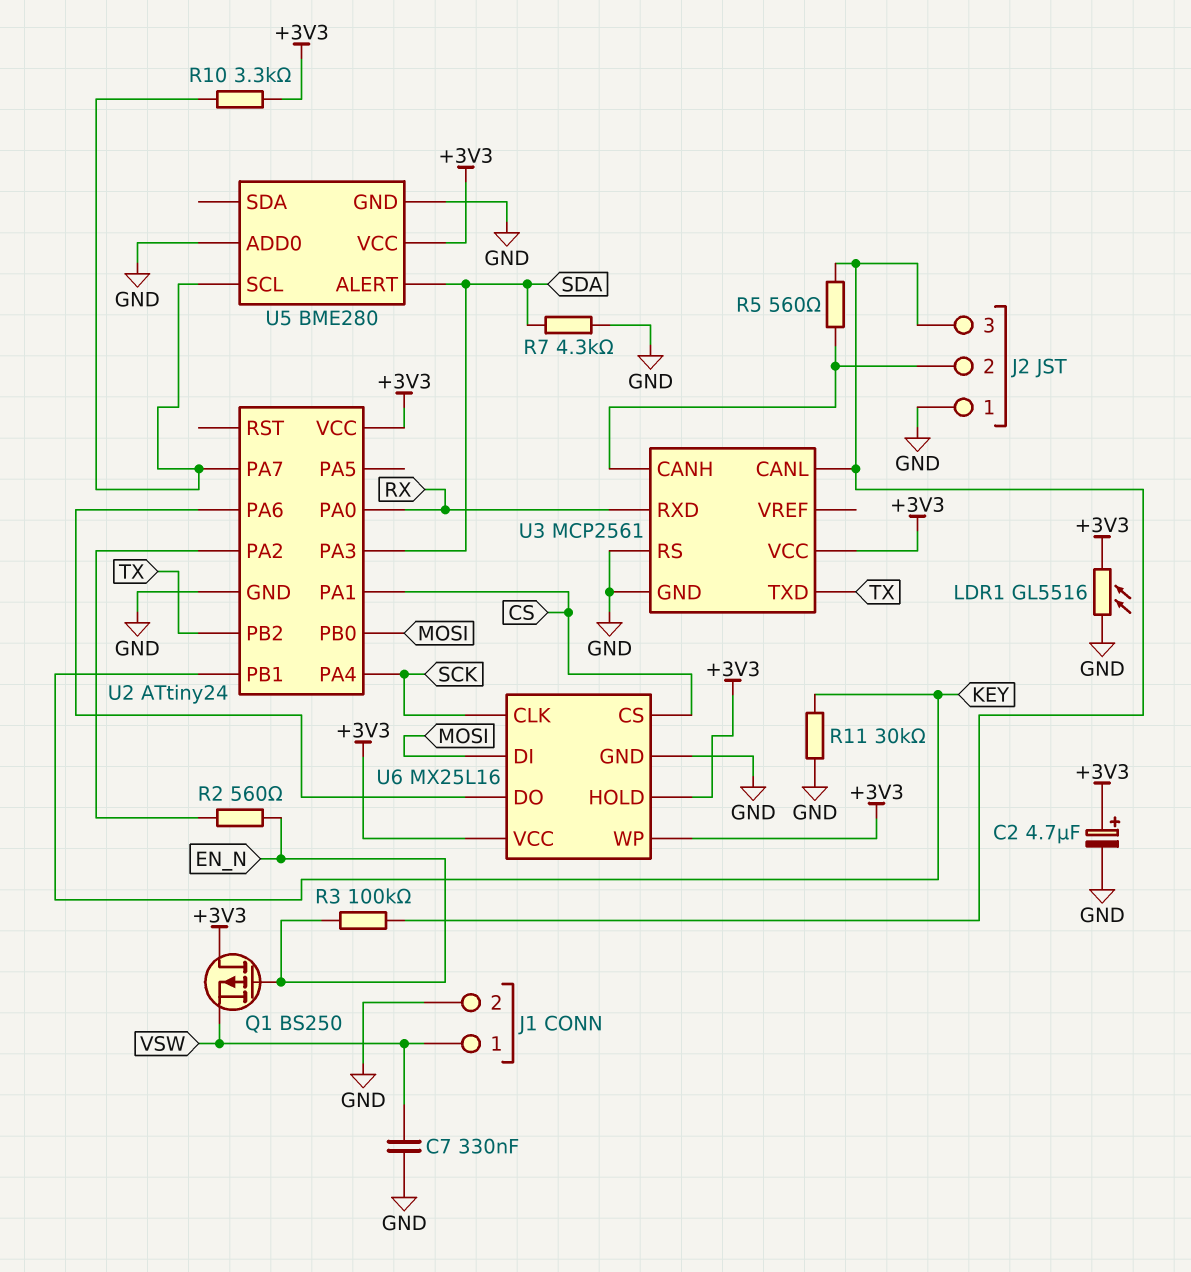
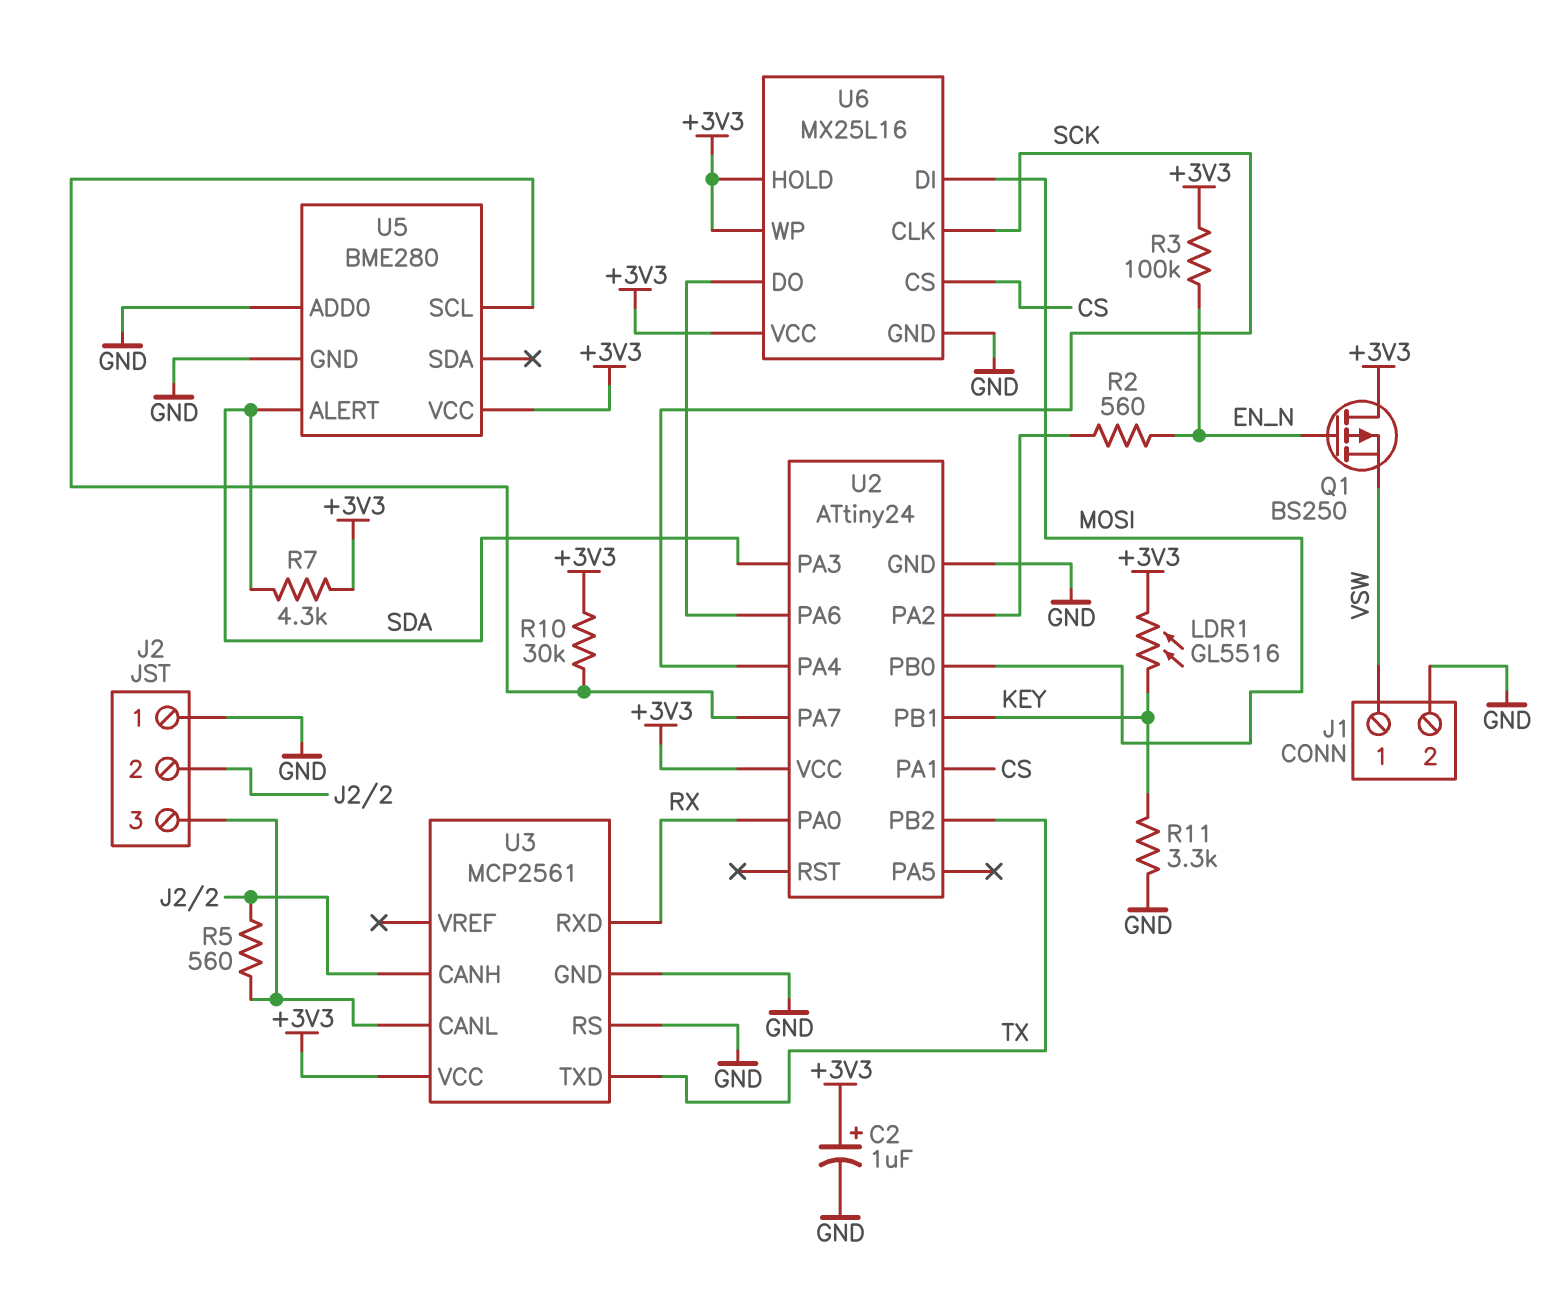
C2: 4.7uF (plus +3V3, minus GND) -> 1uF (plus +3V3, minus GND)
C7: 330nF (GND, VSW) -> none
LDR1: GL5516 (+3V3, GND) -> GL5516 (+3V3, KEY)
R3: 100k (EN_N, J2/3) -> 100k (+3V3, EN_N)
R7: 4.3k (GND, SDA) -> 4.3k (+3V3, SDA)
R10: 3.3k (+3V3, U2/PA7) -> 30k (+3V3, U2/PA7)
R11: 30k (GND, KEY) -> 3.3k (GND, KEY)

